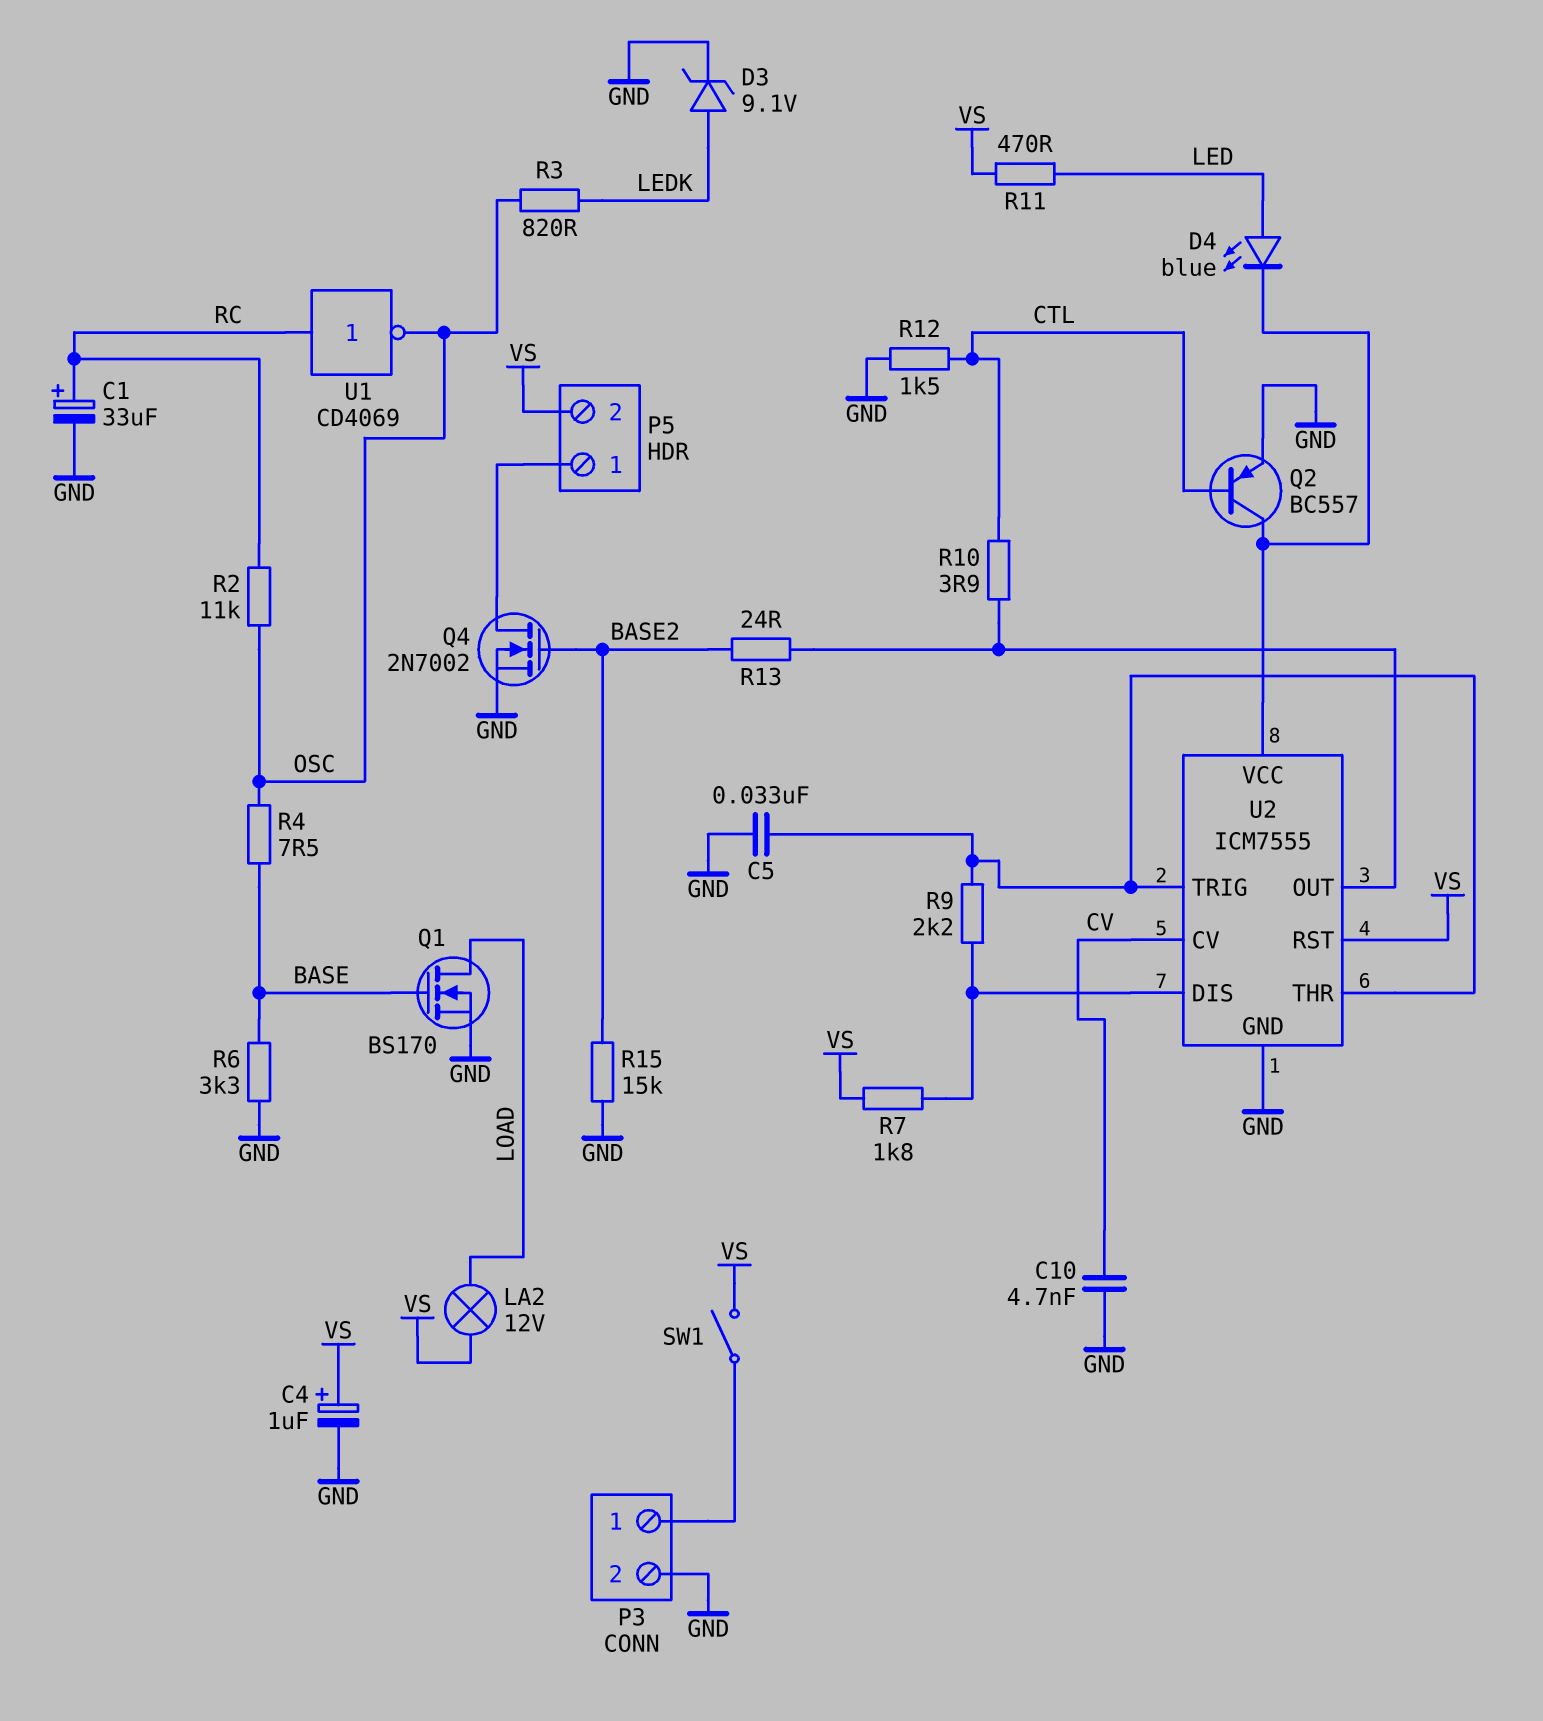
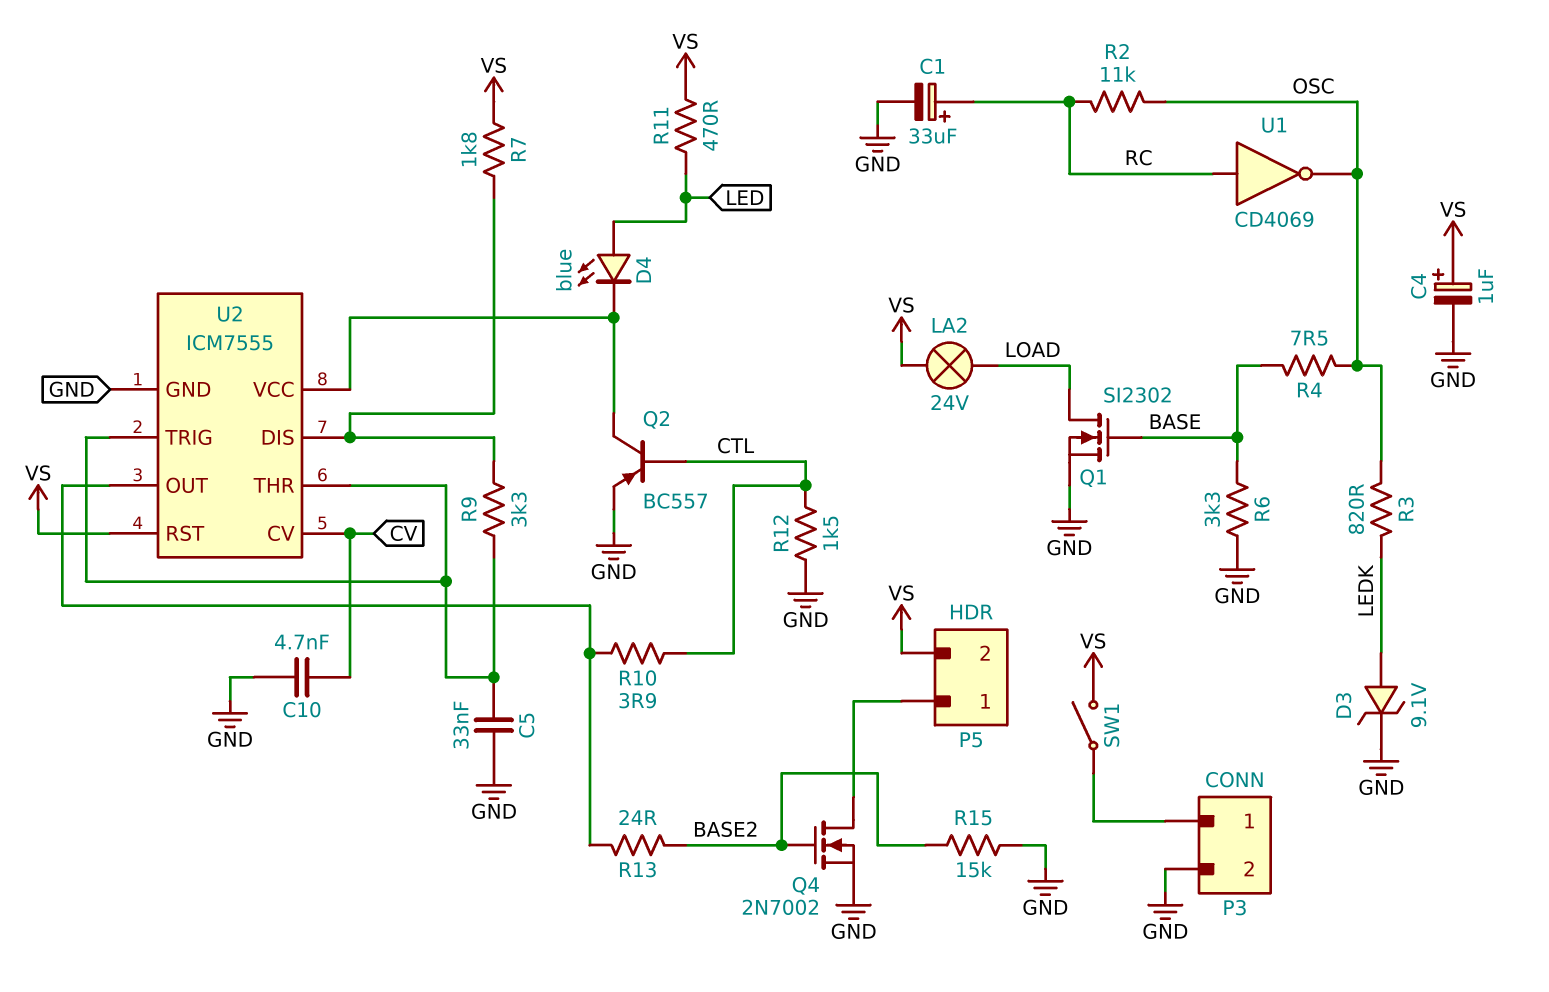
LA2: lamp 12V (LOAD, VS) -> lamp 24V (LOAD, VS)
Q1: NMOS BS170 (G BASE, D LOAD, S GND) -> NMOS SI2302 (G BASE, D LOAD, S GND)
R9: 2.2k (U2/DIS, U2/THR) -> 3.3k (U2/DIS, U2/THR)

